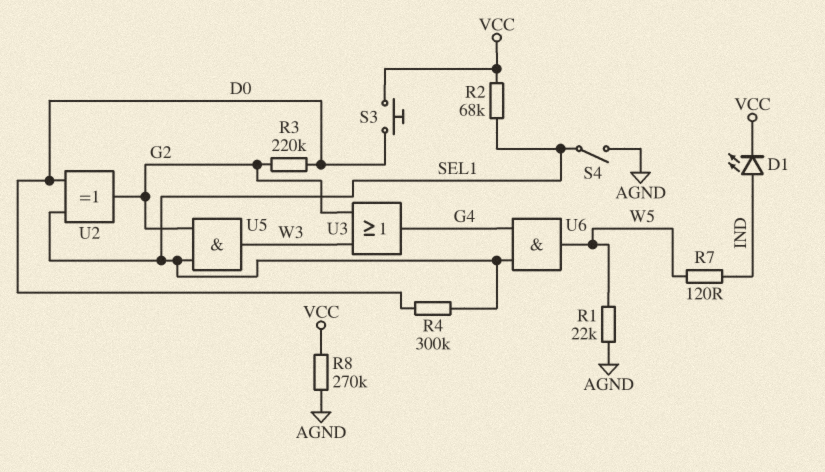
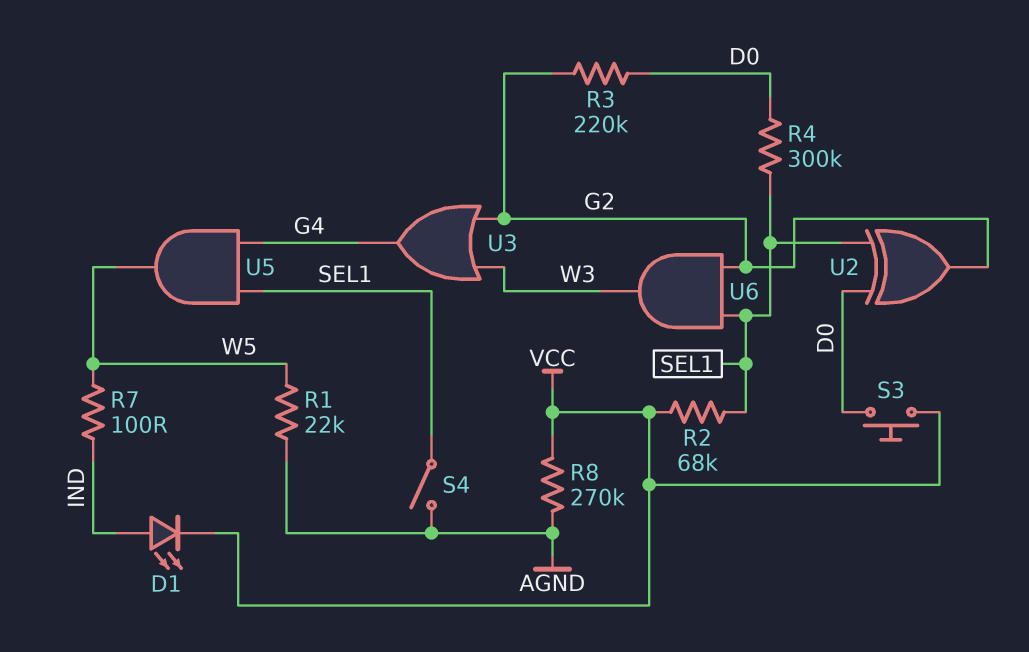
R7: 120 (IND, W5) -> 100 (IND, W5)
U5: AND (in G2, in SEL1, out W3) -> AND (in G4, in SEL1, out W5)
U6: AND (in G4, in SEL1, out W5) -> AND (in G2, in SEL1, out W3)

